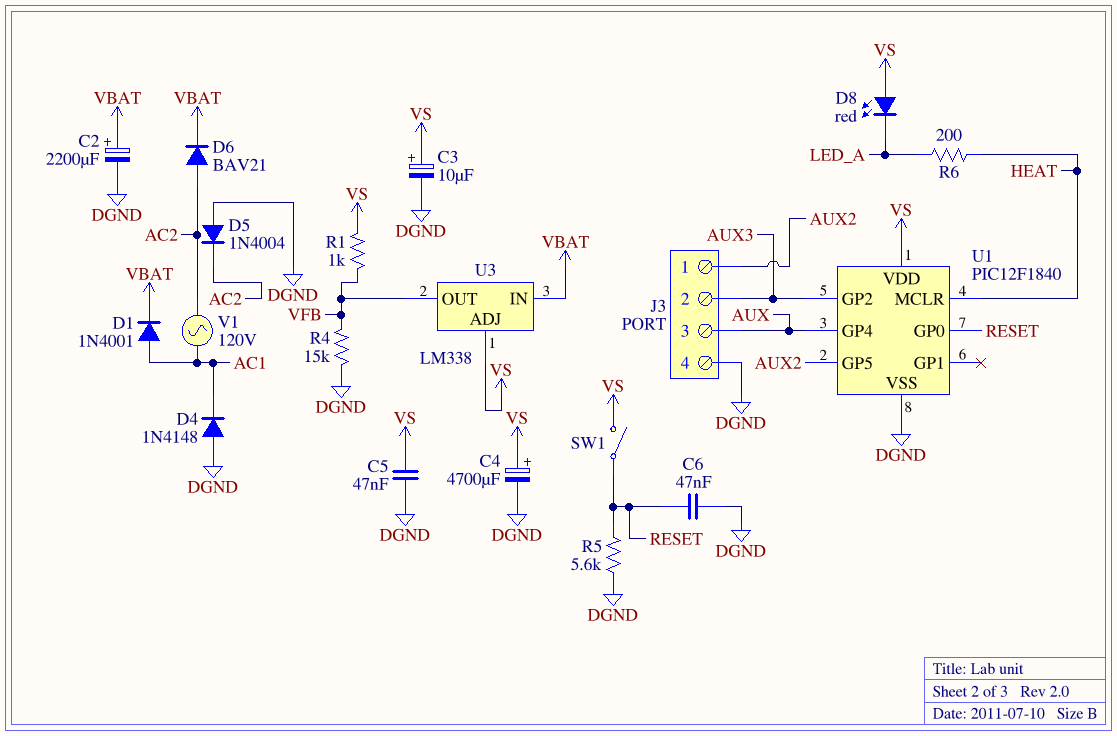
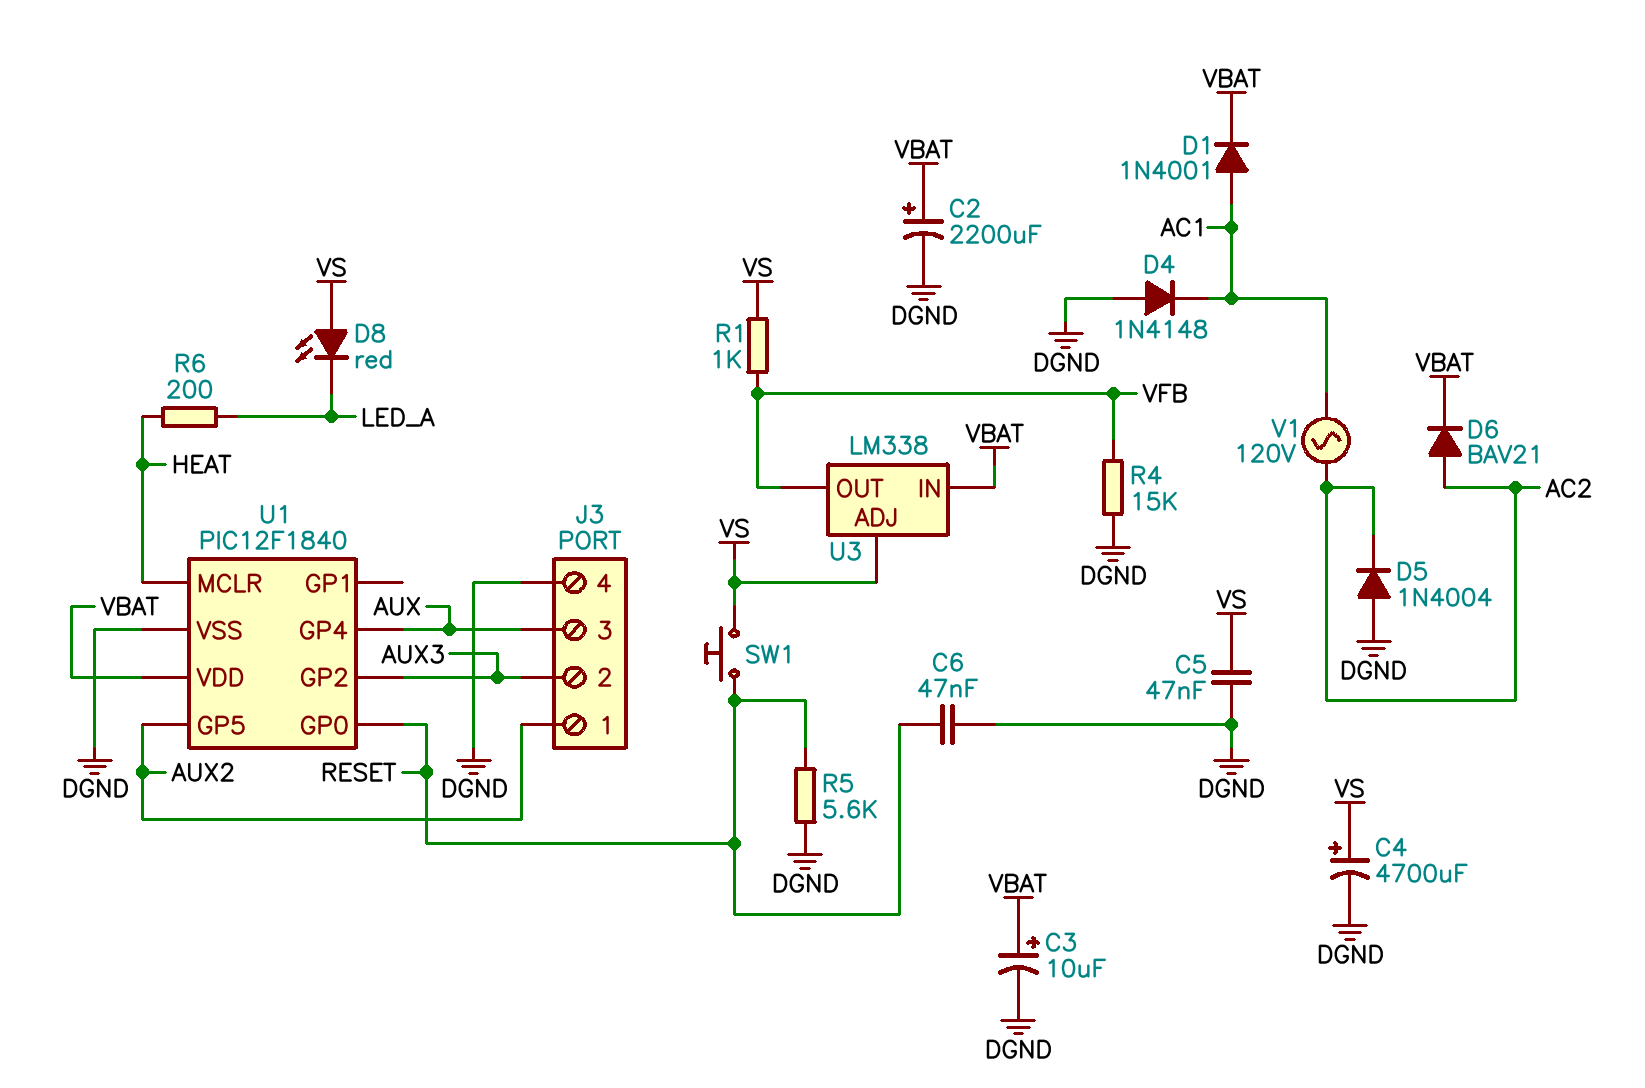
C3: 10uF (plus VS, minus DGND) -> 10uF (plus VBAT, minus DGND)
SW1: switch (RESET, VS) -> button (RESET, VS)
U1 pin VDD: VS -> VBAT

